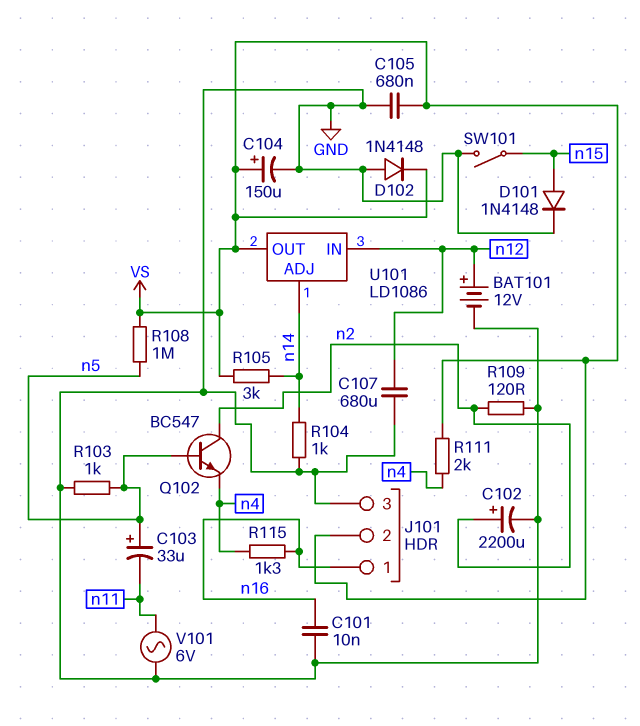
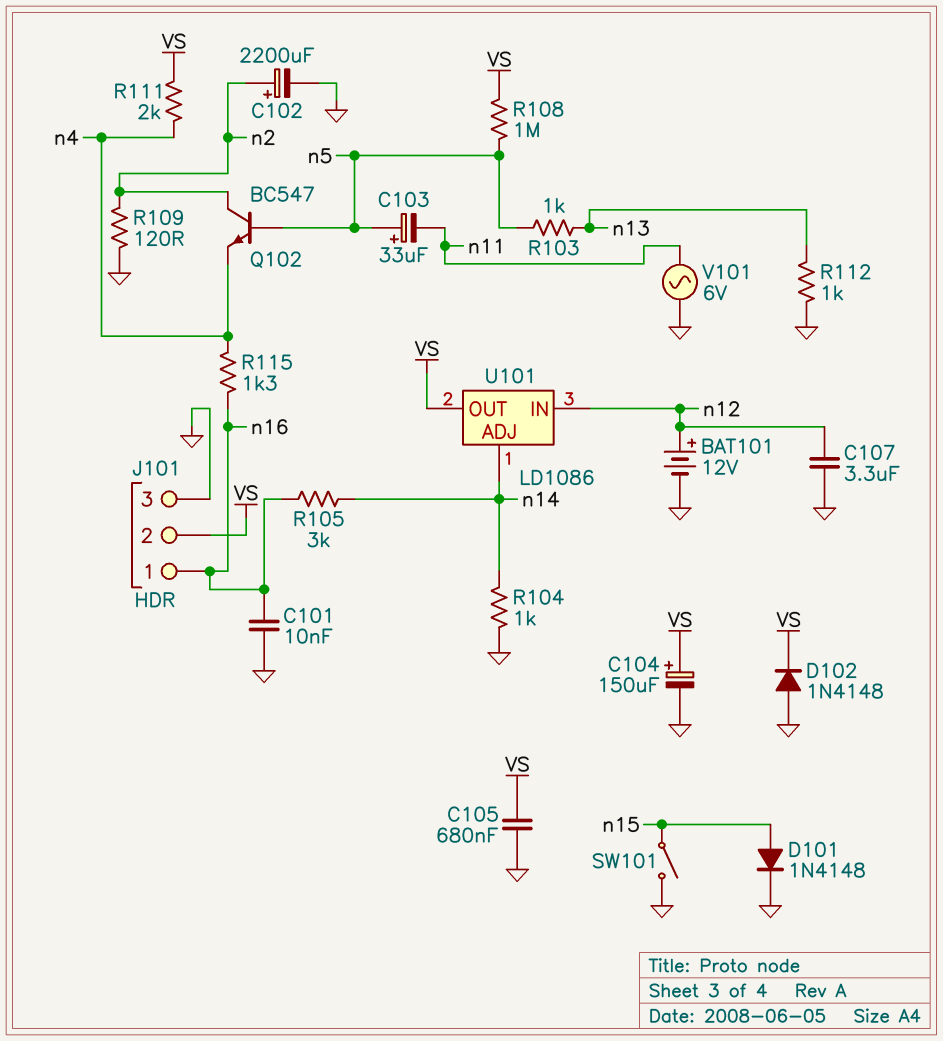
C107: 680uF (GND, n12) -> 3.3uF (GND, n12)
R103: 1k (GND, n5) -> 1k (n5, n13)
R105: 3k (VS, n14) -> 3k (n14, n16)
R112: none -> 1k (GND, n13)

